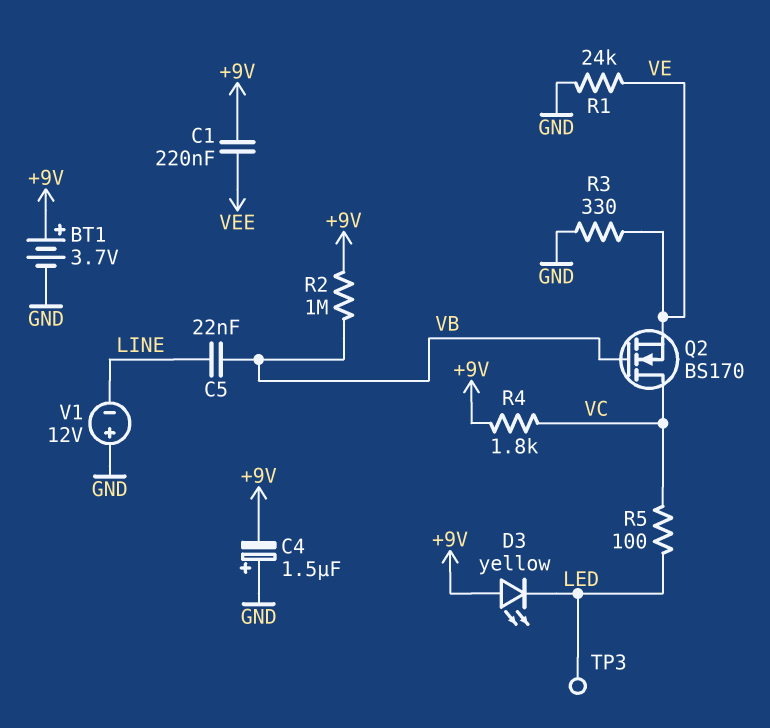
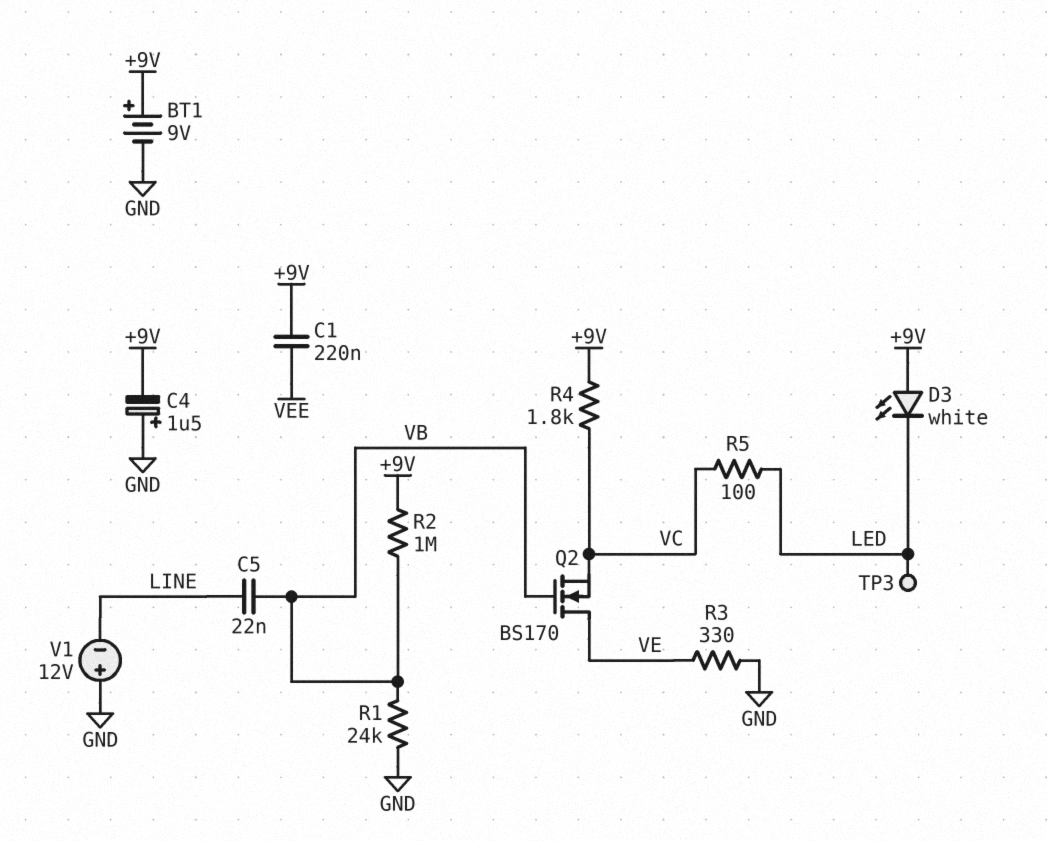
BT1: 3.7V (plus +9V, minus GND) -> 9V (plus +9V, minus GND)
D3: LED yellow (A +9V, K LED) -> LED white (A +9V, K LED)
Q2: NMOS BS170 (G VB, D VC, S VE) -> NMOS BS170 (G VB, D VE, S VC)
R1: 24k (GND, VE) -> 24k (GND, VB)

